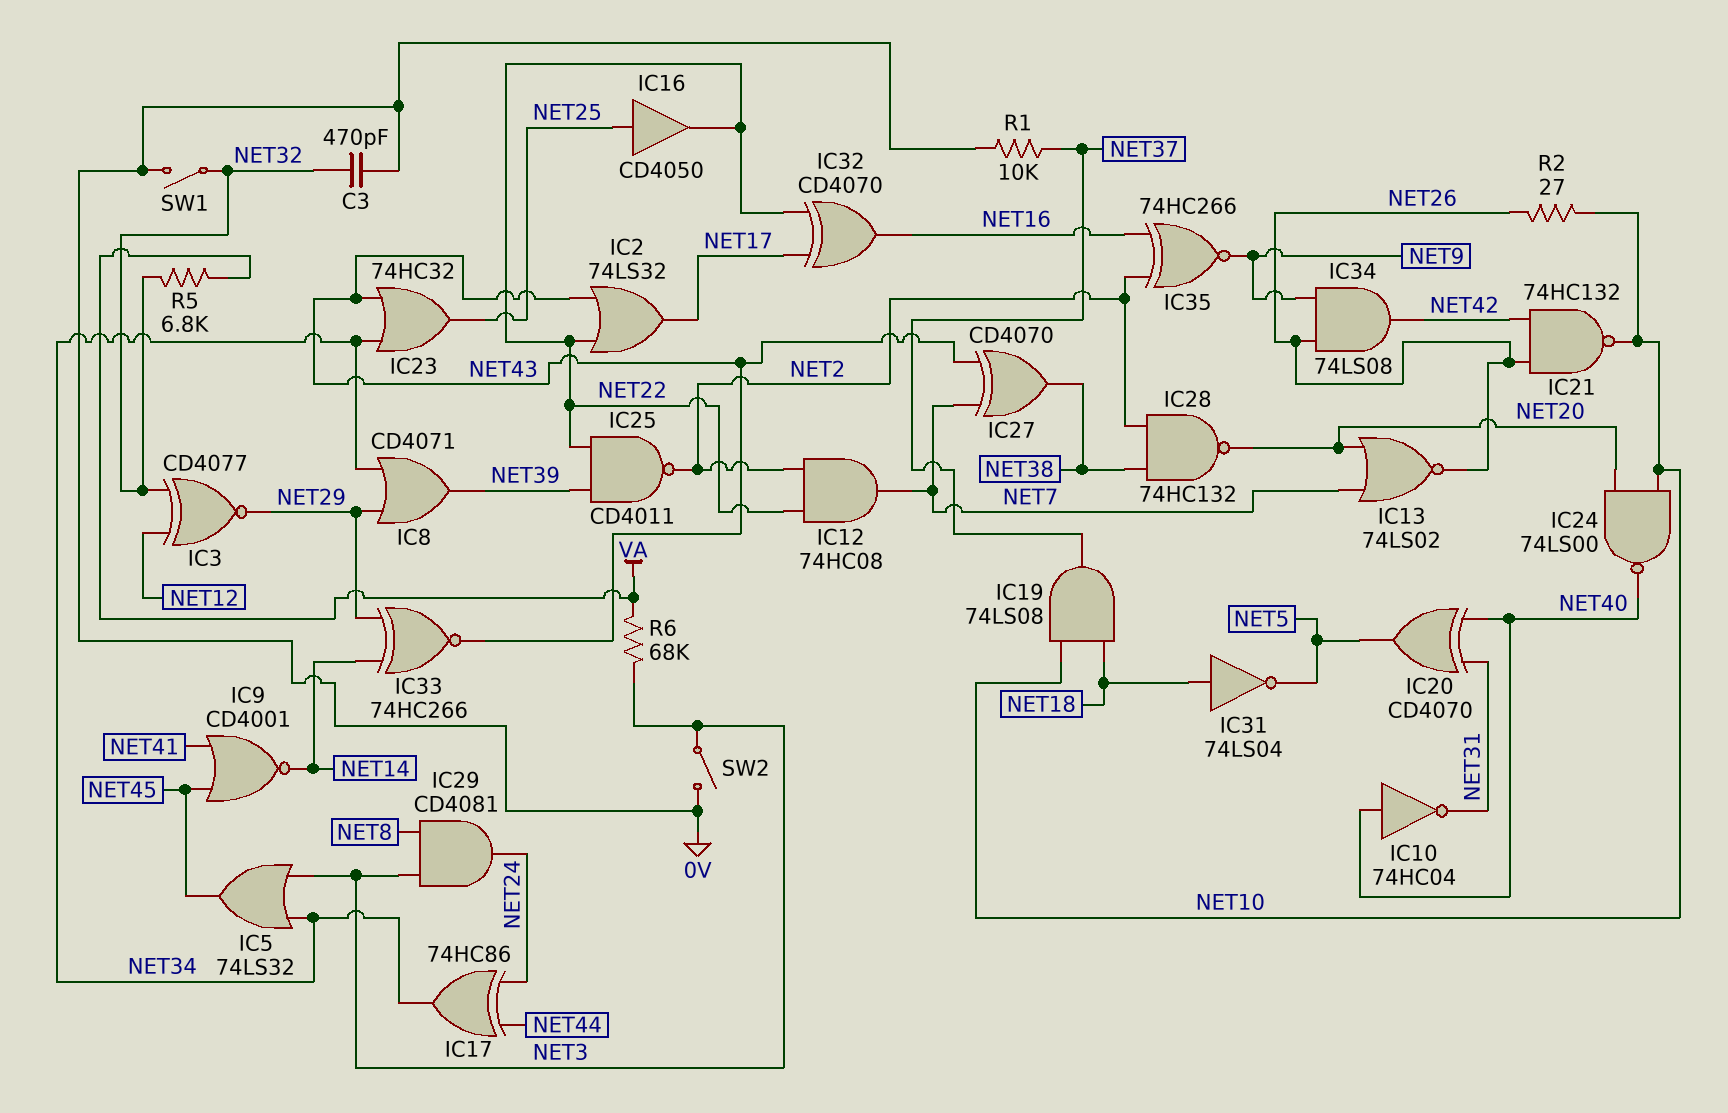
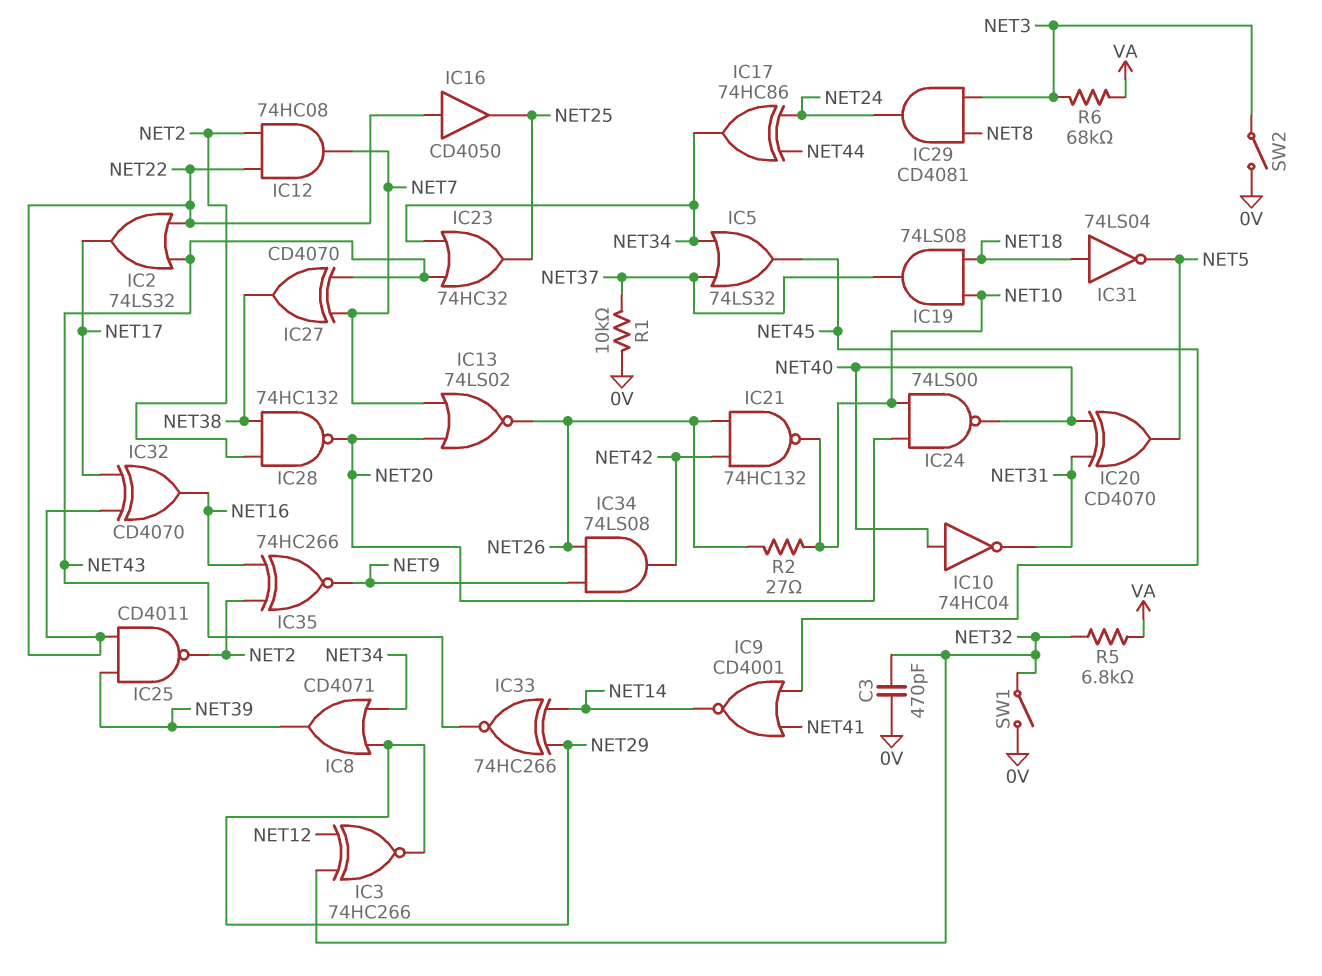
IC3: XNOR CD4077 (in NET12, in NET32, out NET29) -> XNOR 74HC266 (in NET12, in NET32, out NET29)
IC5: OR 74LS32 (in NET3, in NET34, out NET45) -> OR 74LS32 (in NET34, in NET37, out NET45)
IC16: buffer CD4050 (in NET25, out NET22) -> buffer CD4050 (in NET22, out NET25)

